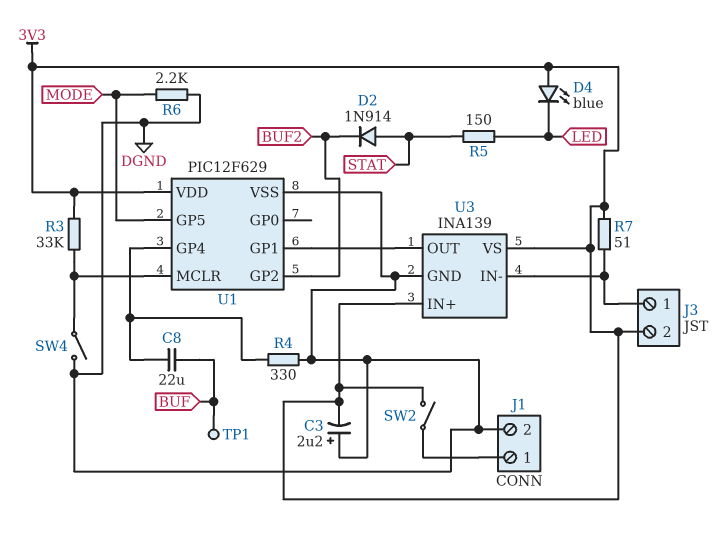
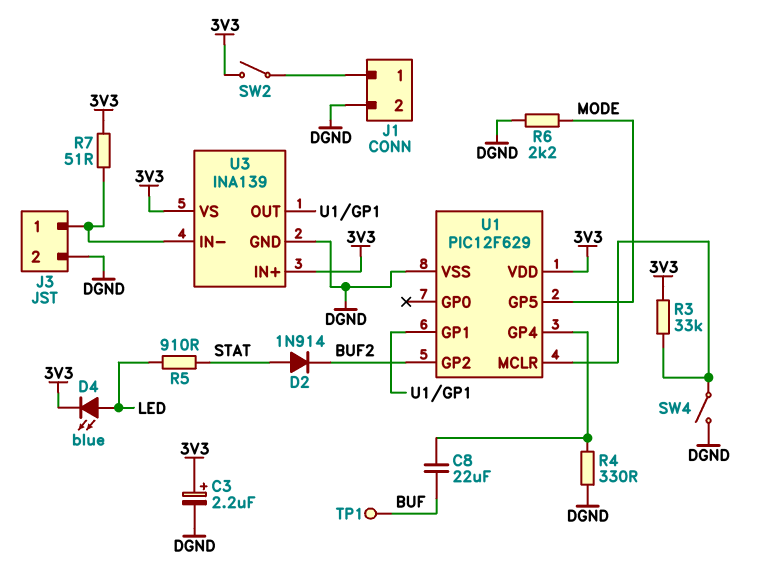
C3: 2.2uF (plus DGND, minus 3V3) -> 2.2uF (plus 3V3, minus DGND)
D4: LED blue (A 3V3, K LED) -> LED blue (A LED, K 3V3)
J3 pin 2: 3V3 -> DGND
R5: 150 (LED, STAT) -> 910 (LED, STAT)

